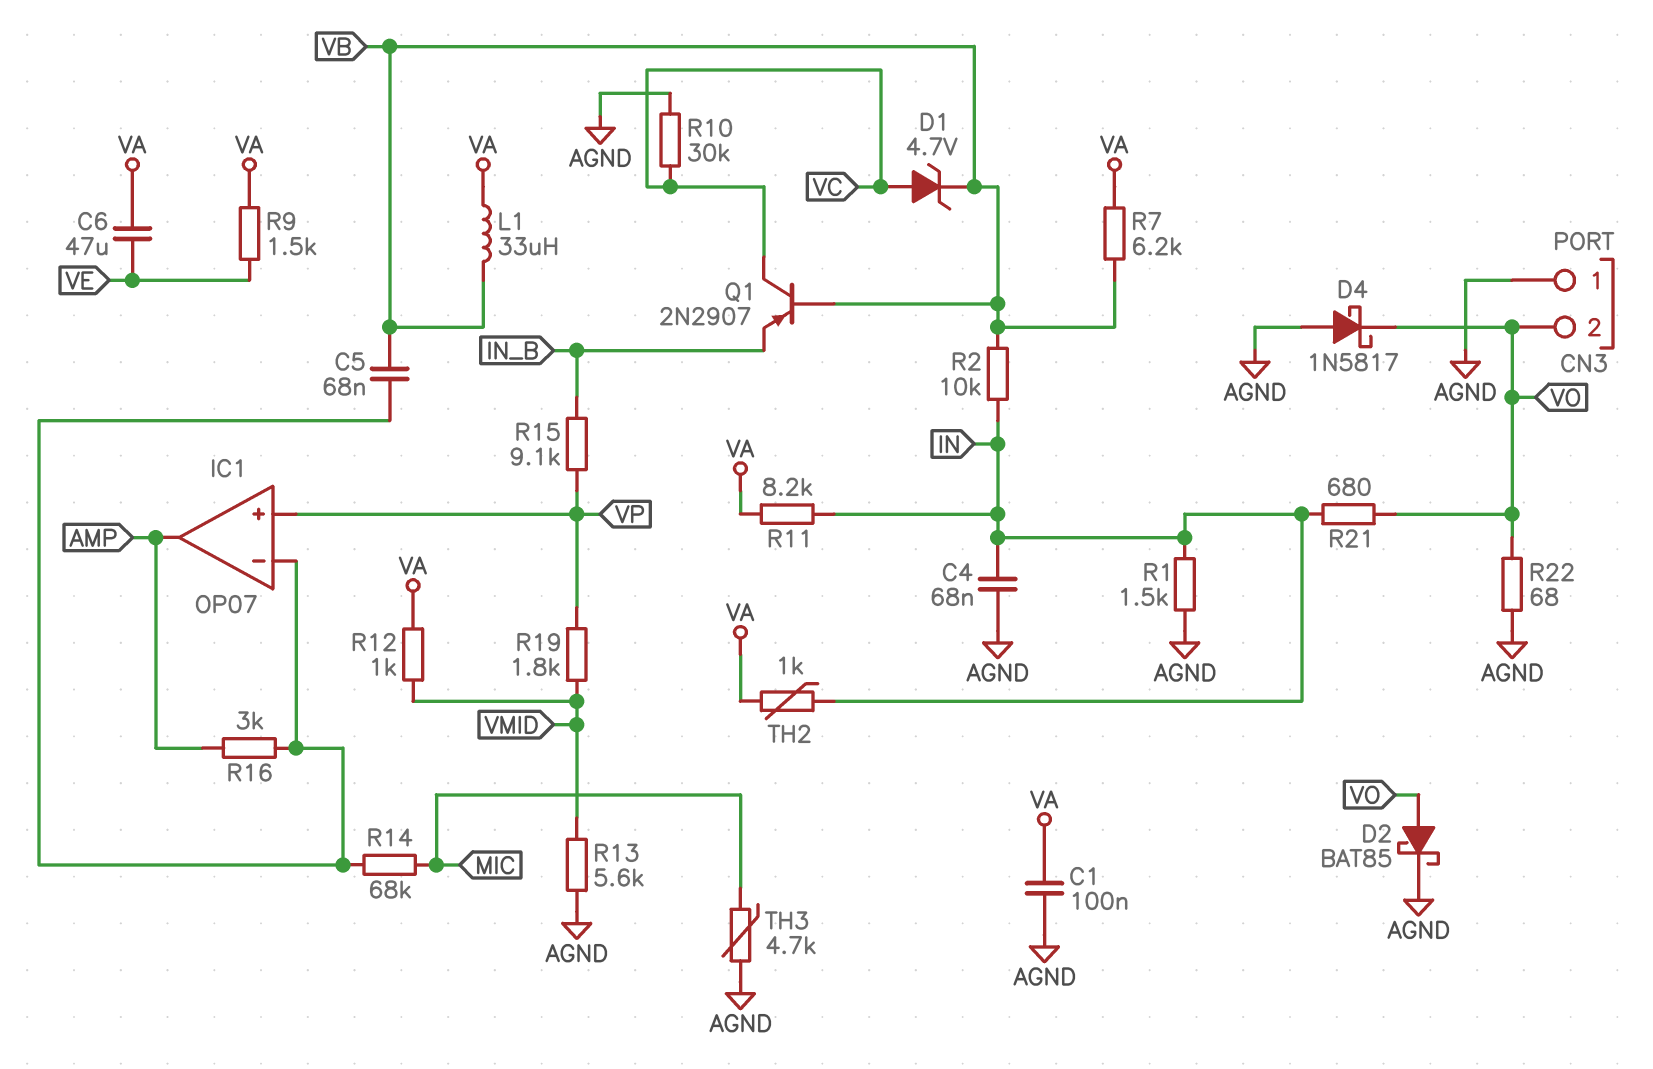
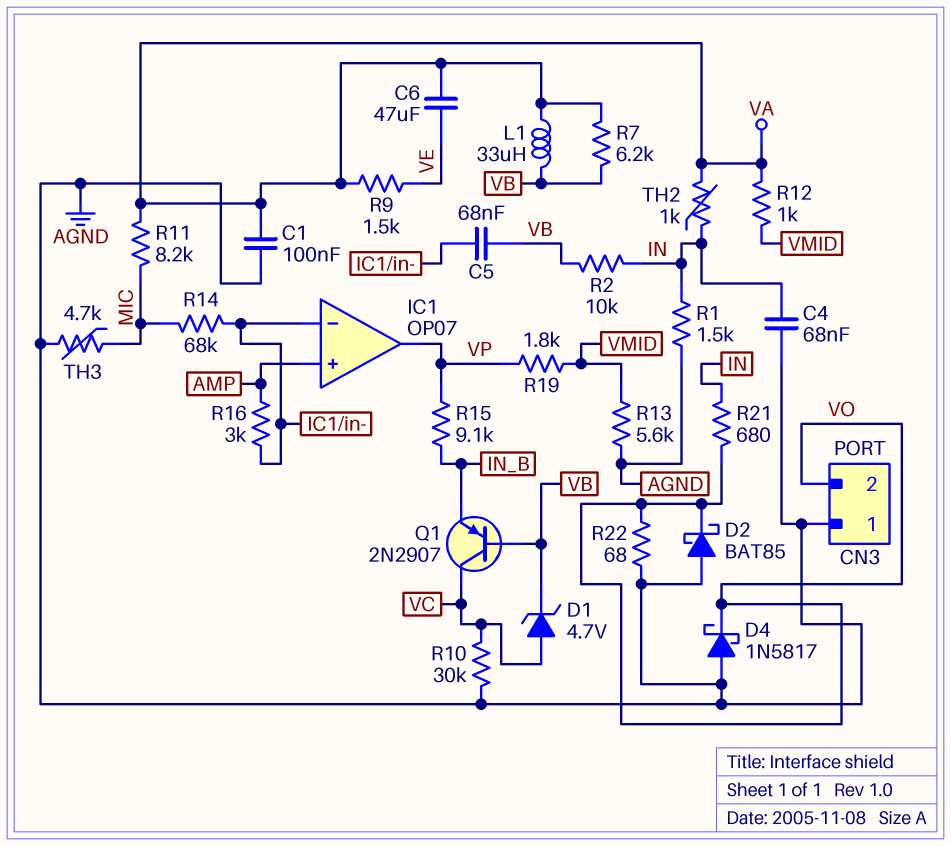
D2: schottky BAT85 (A VO, K AGND) -> schottky BAT85 (A AGND, K VO)
IC1 pin in+: VP -> AMP
IC1 pin out: AMP -> VP
R11: 8.2k (IN, VA) -> 8.2k (MIC, VA)

